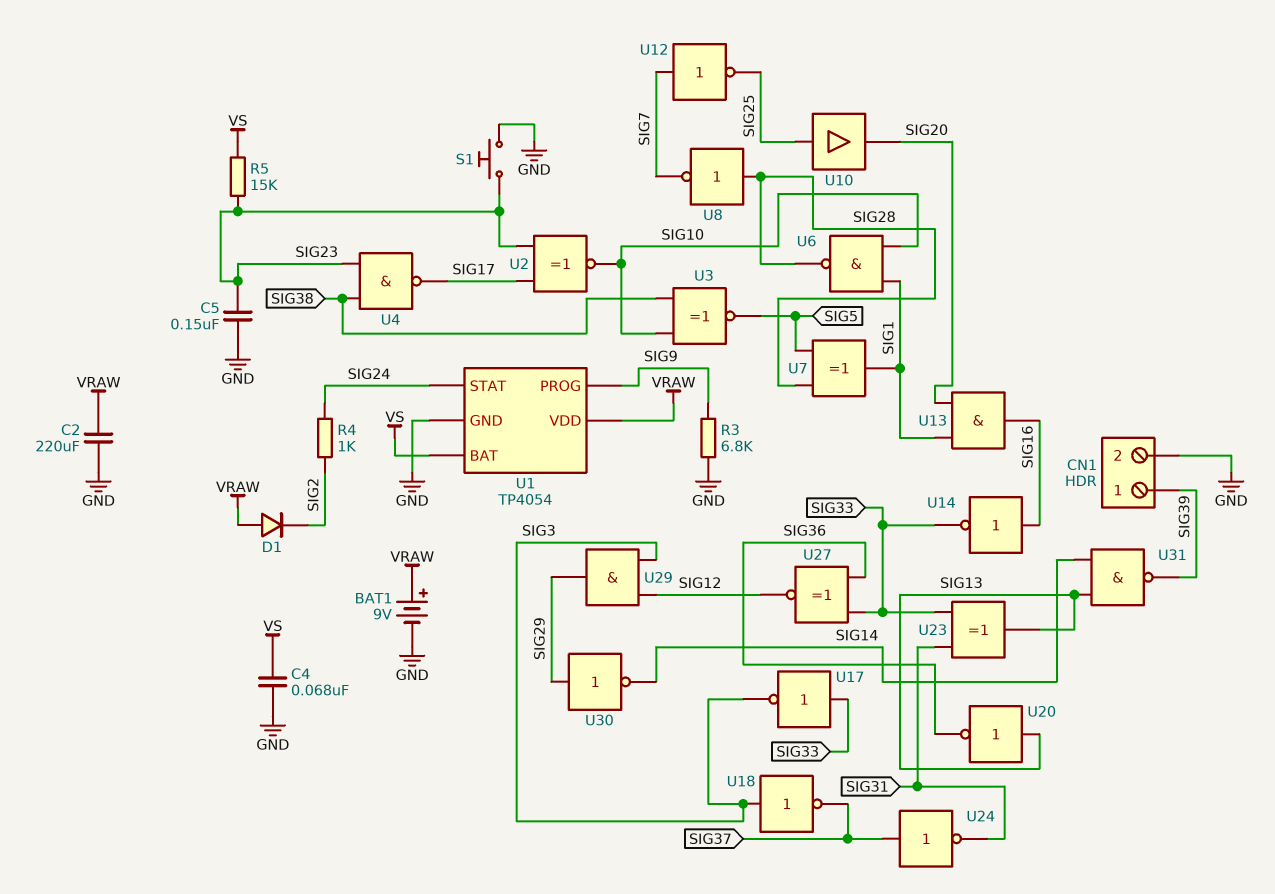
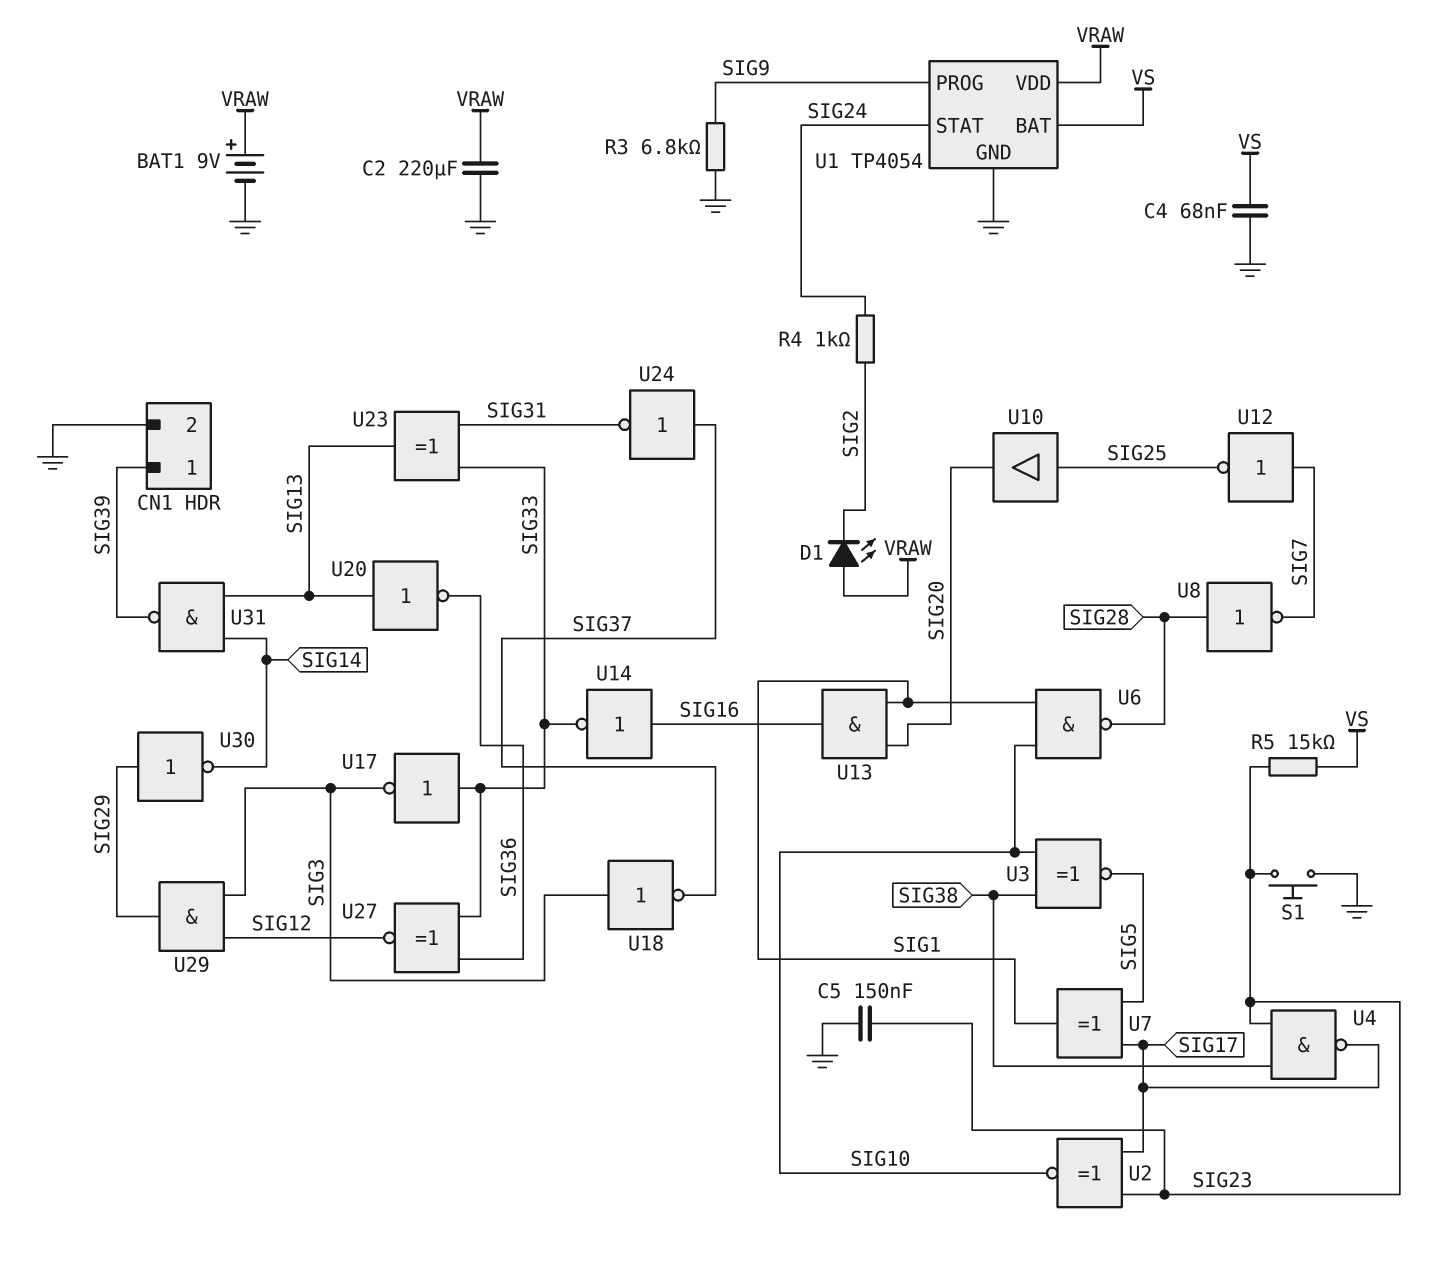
D1: diode (A VRAW, K SIG2) -> LED (A VRAW, K SIG2)
U7: XOR (in SIG5, in SIG28, out SIG1) -> XOR (in SIG5, in SIG17, out SIG1)

